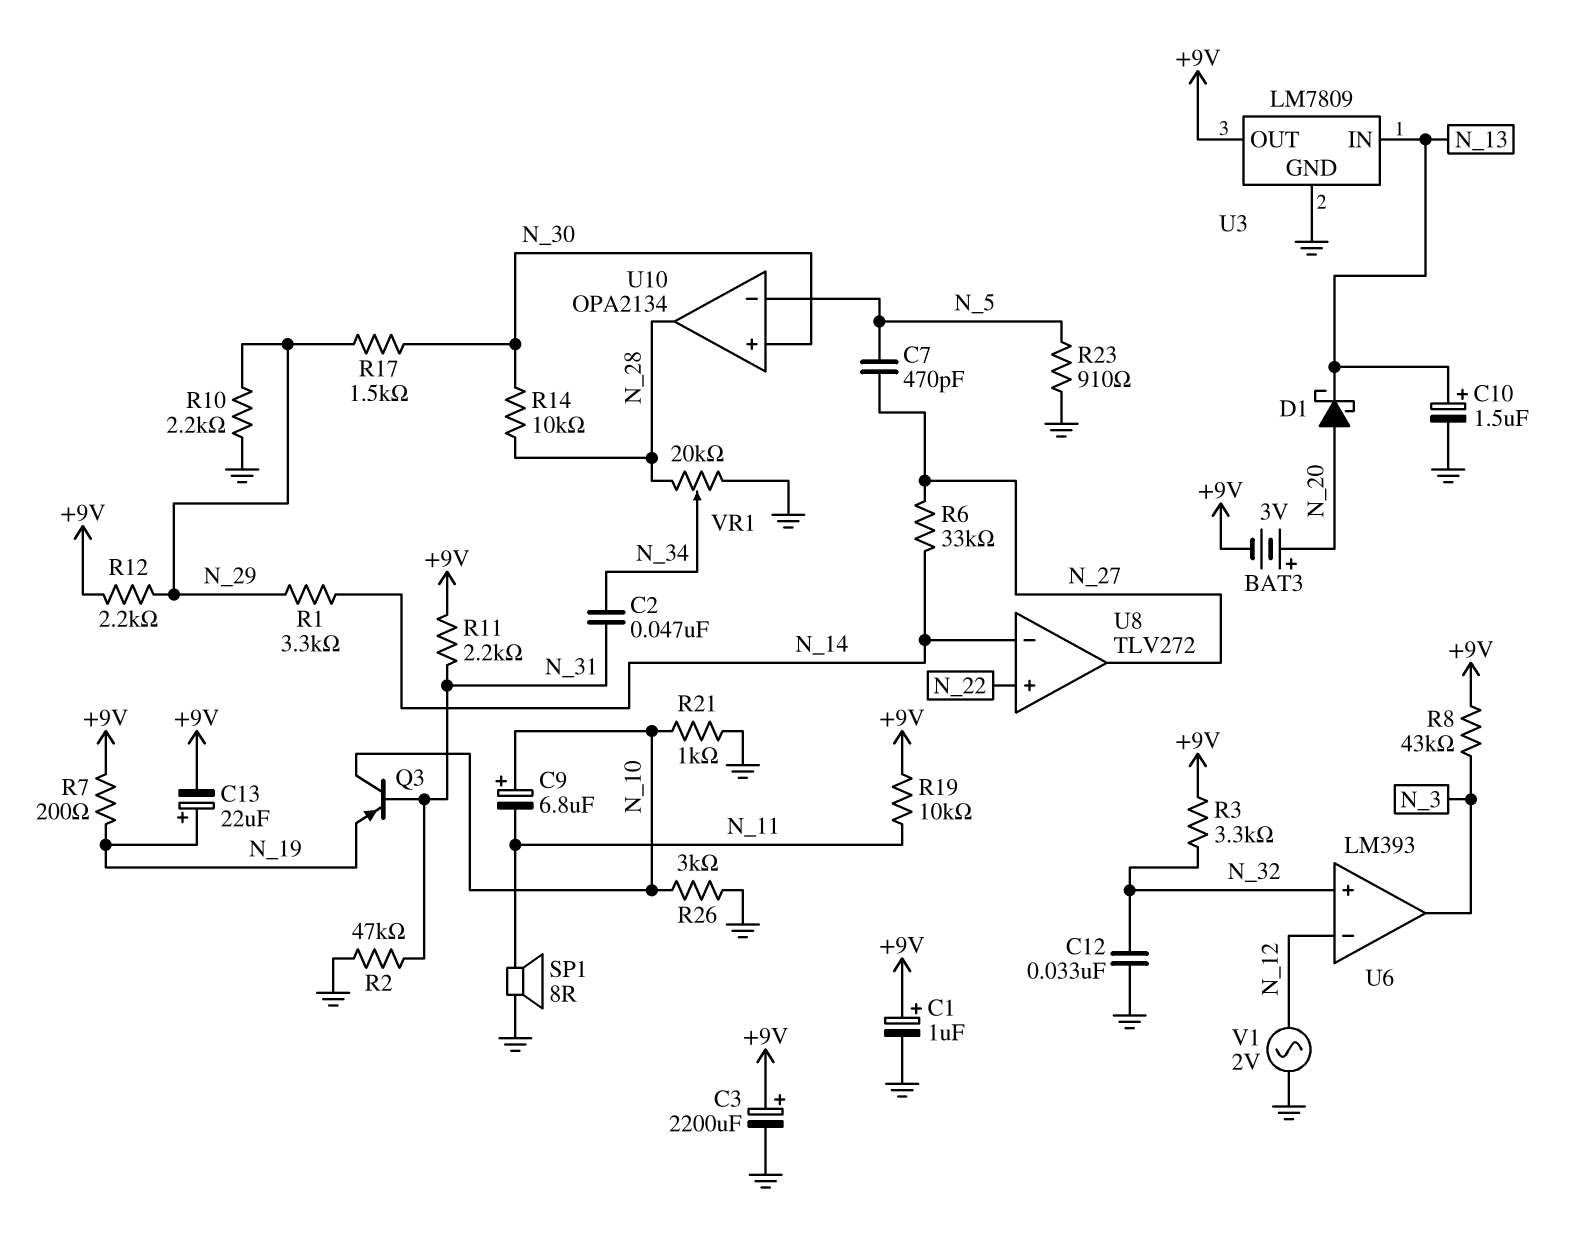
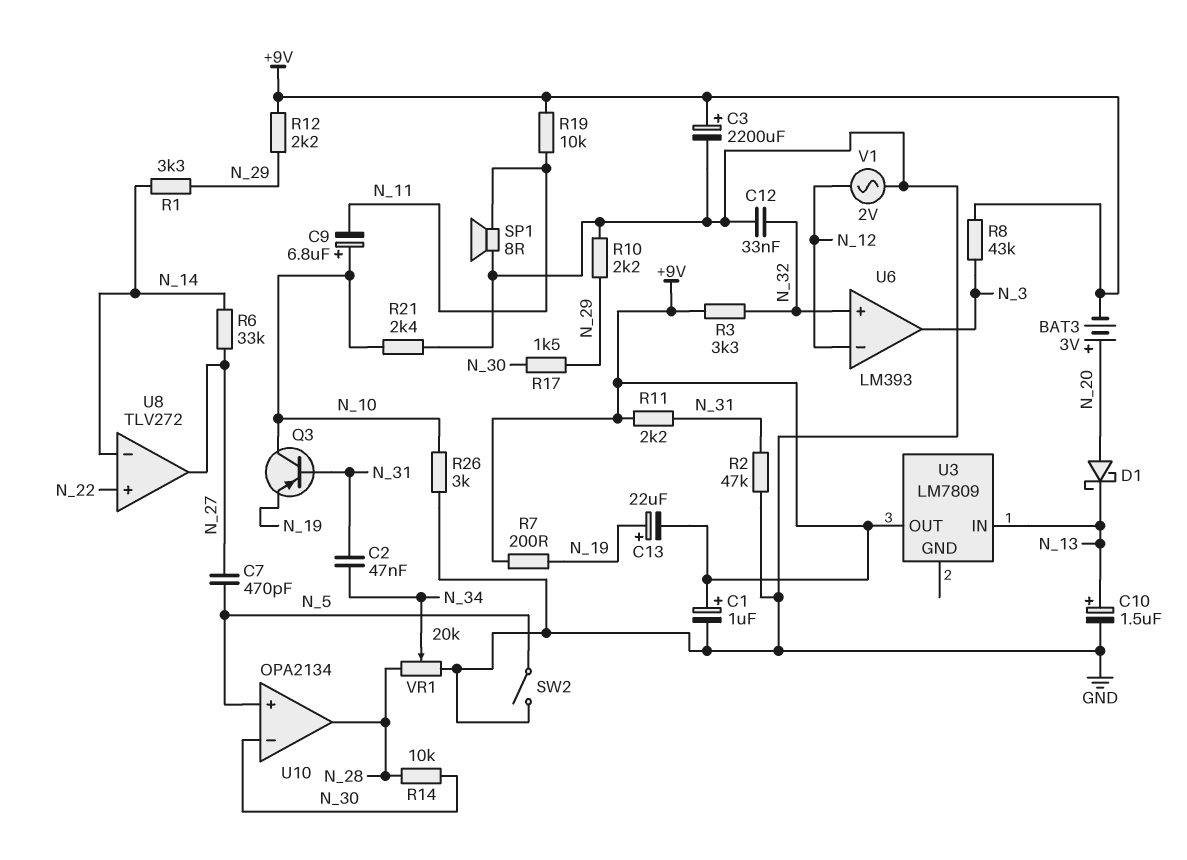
R21: 1k (GND, N_10) -> 2.4k (GND, N_10)
R23: 910 (GND, N_5) -> none
SW2: none -> switch (GND, N_5)
U3 pin GND: GND -> none
U10 pin in+: N_30 -> N_5
U10 pin in-: N_5 -> N_30

